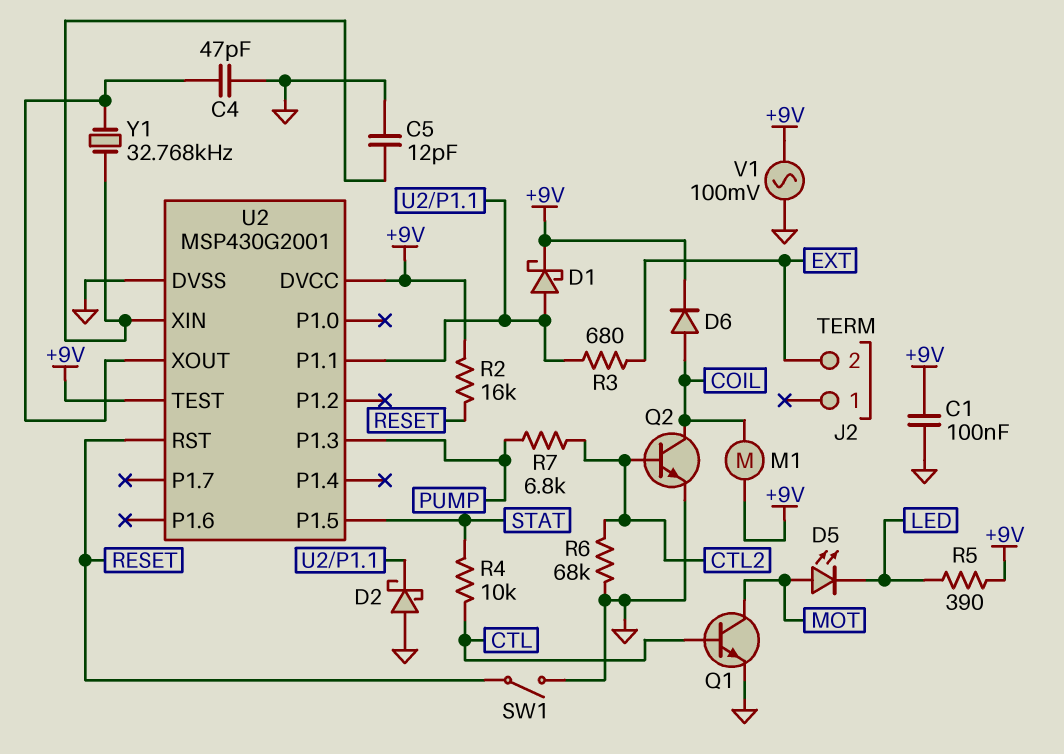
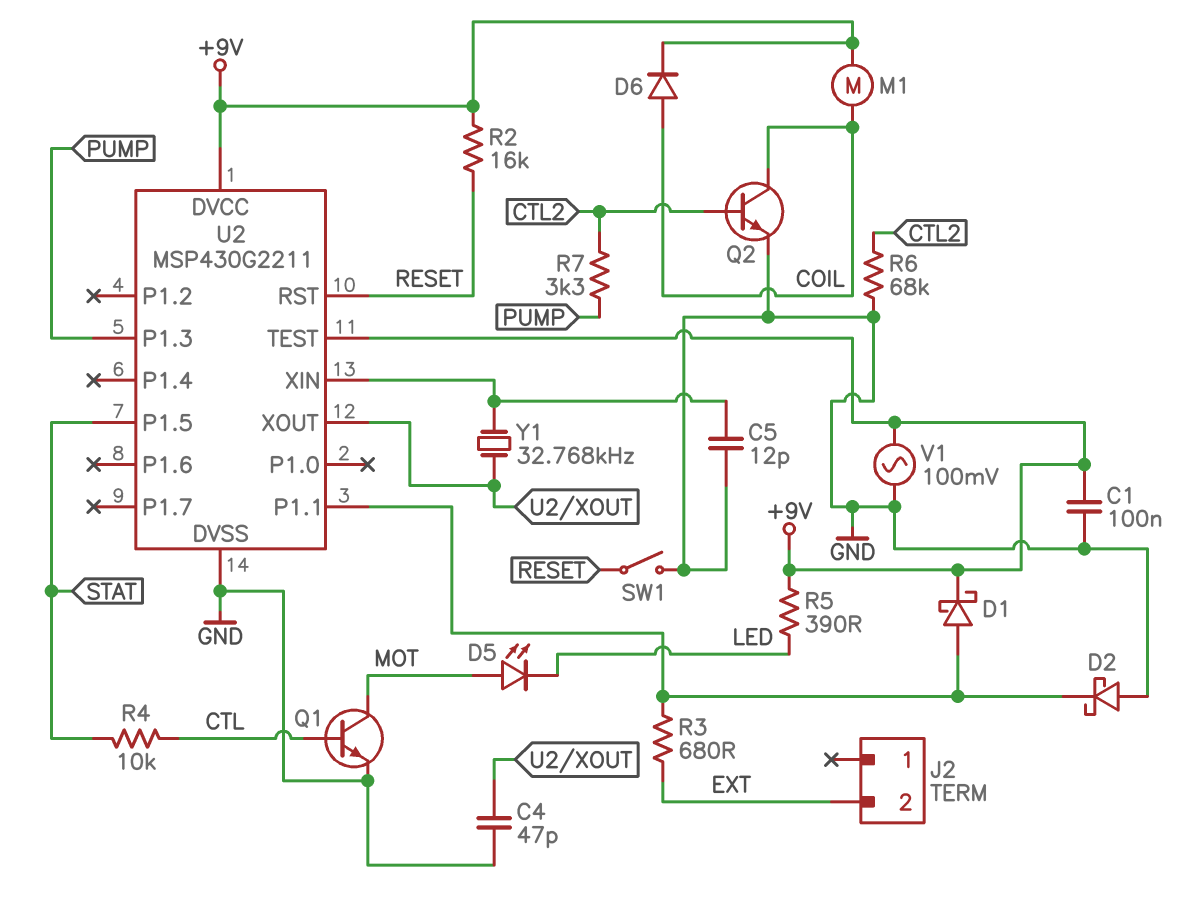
R7: 6.8k (CTL2, PUMP) -> 3.3k (CTL2, PUMP)
U2: MSP430G2001 -> MSP430G2211

